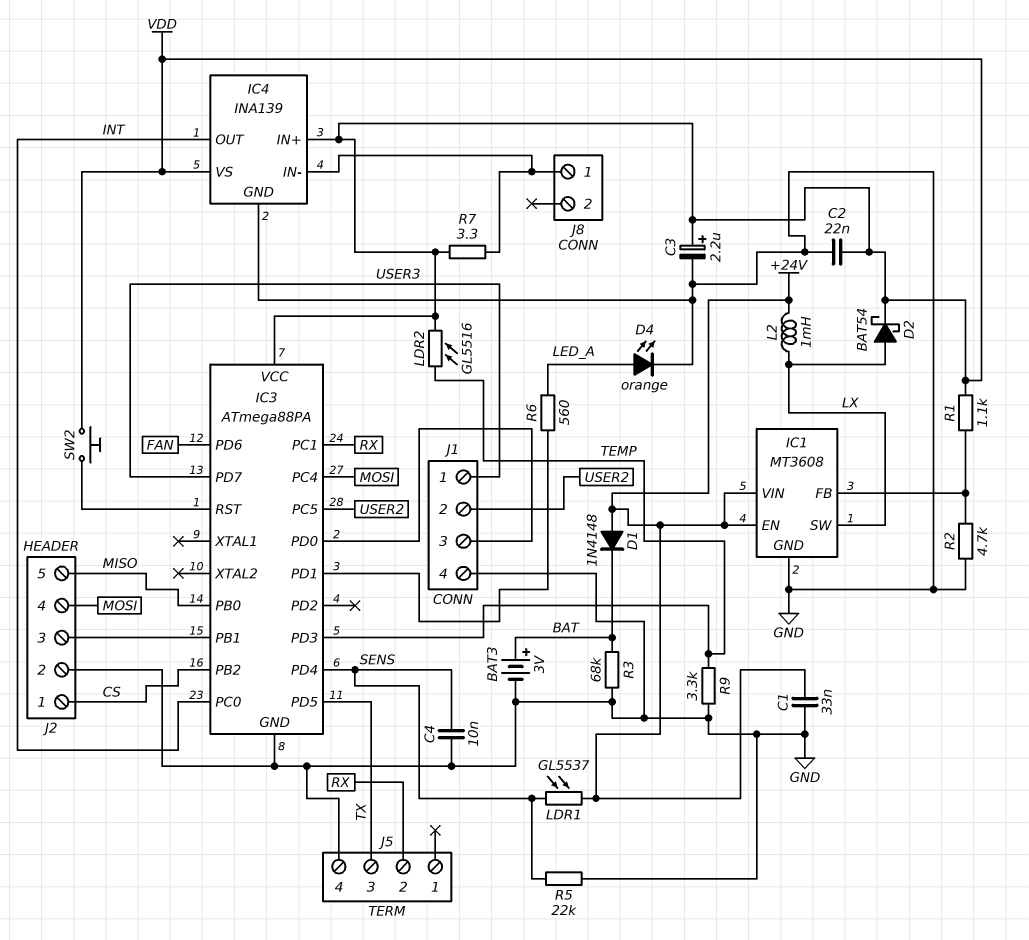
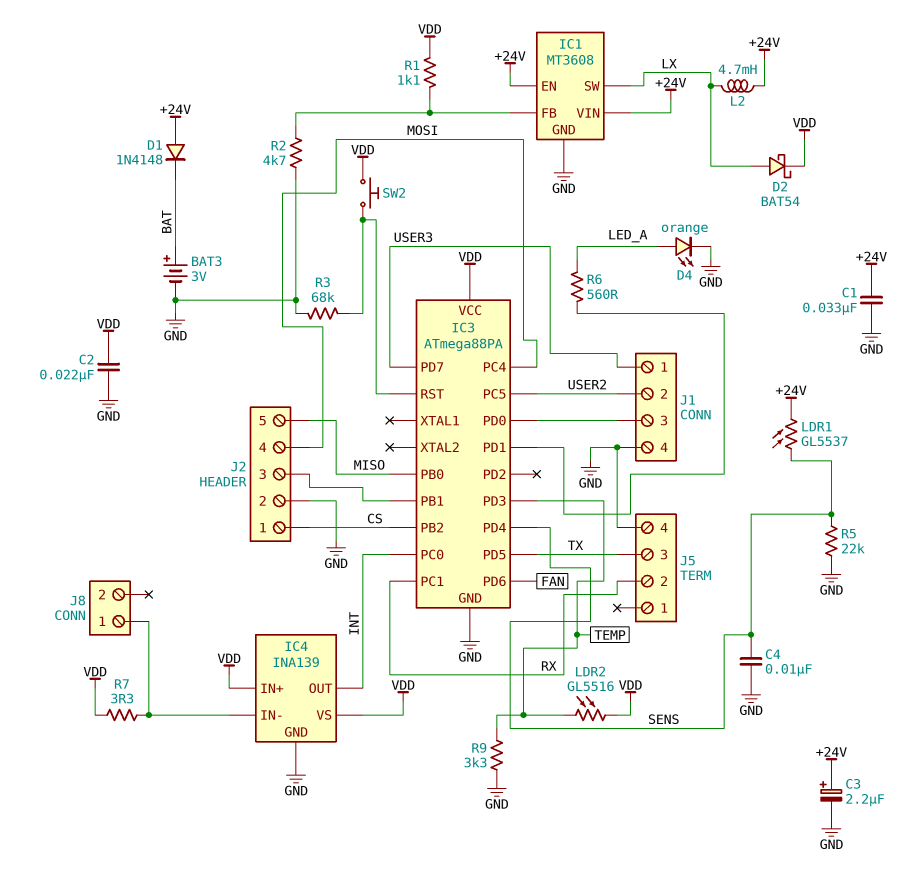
C3: 2.2uF (plus VDD, minus GND) -> 2.2uF (plus +24V, minus GND)
L2: 1mH (+24V, LX) -> 4.7mH (+24V, LX)
R3: 68k (BAT, GND) -> 68k (GND, IC3/RST)

